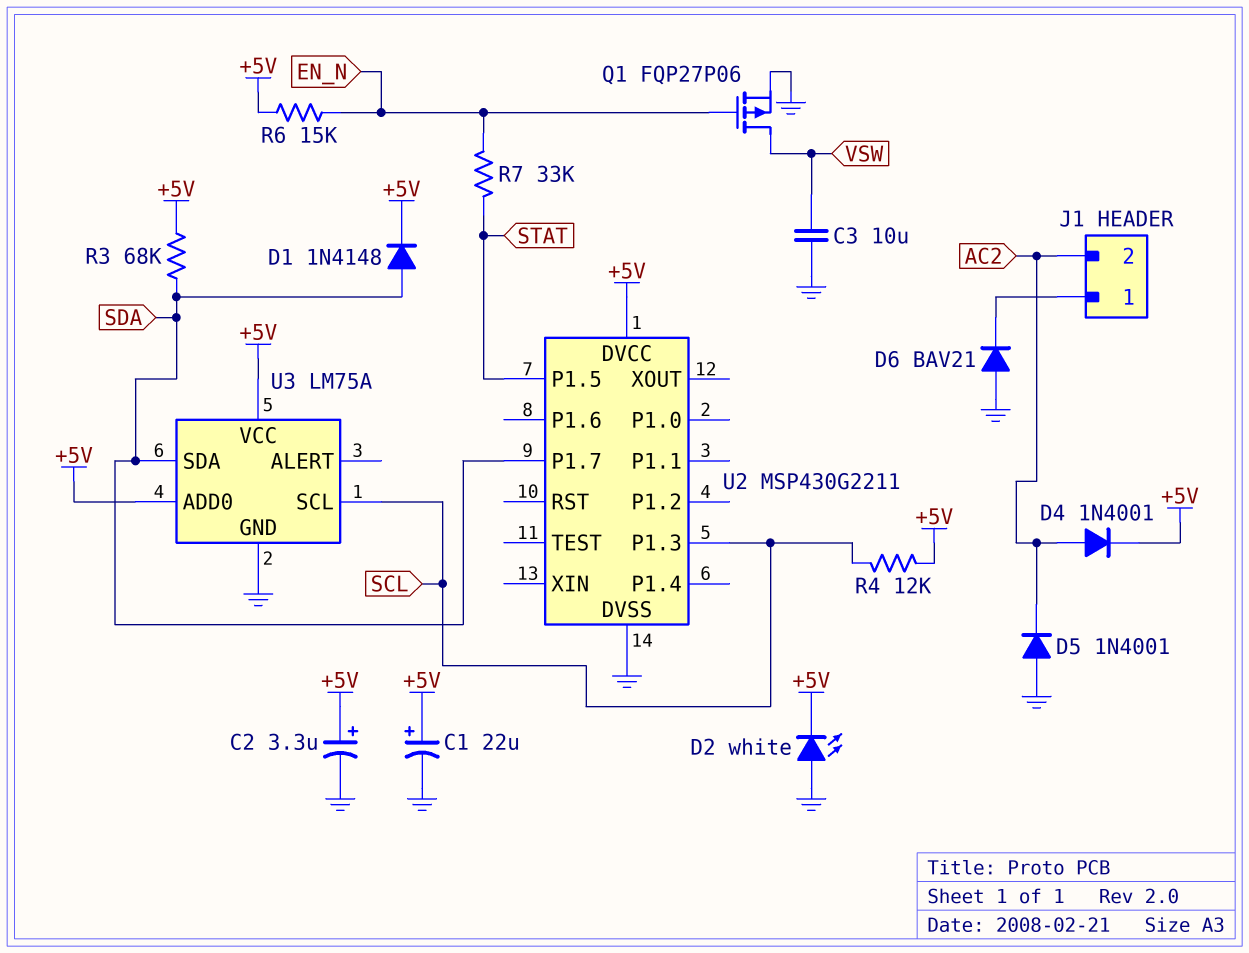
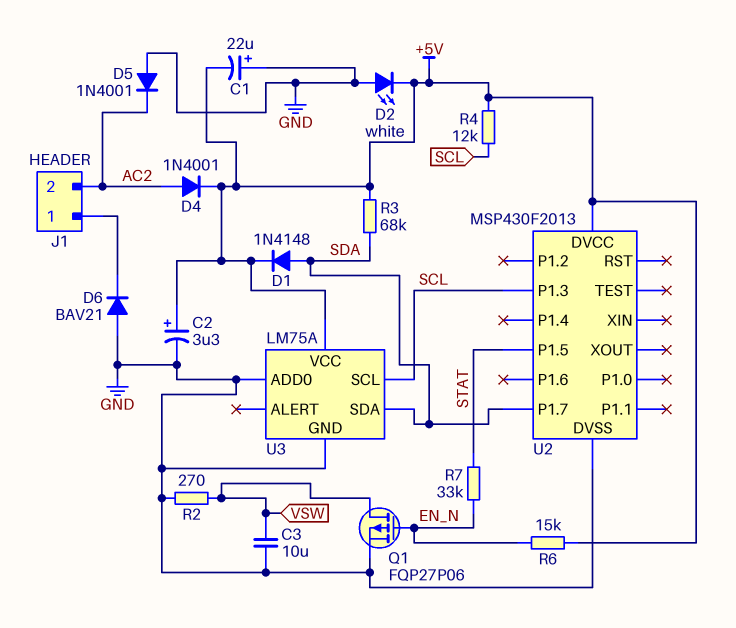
C1: 22uF (plus +5V, minus GND) -> 22uF (plus GND, minus +5V)
R2: none -> 270 (GND, VSW)
U2: MSP430G2211 -> MSP430F2013
U3 pin ADD0: +5V -> GND

